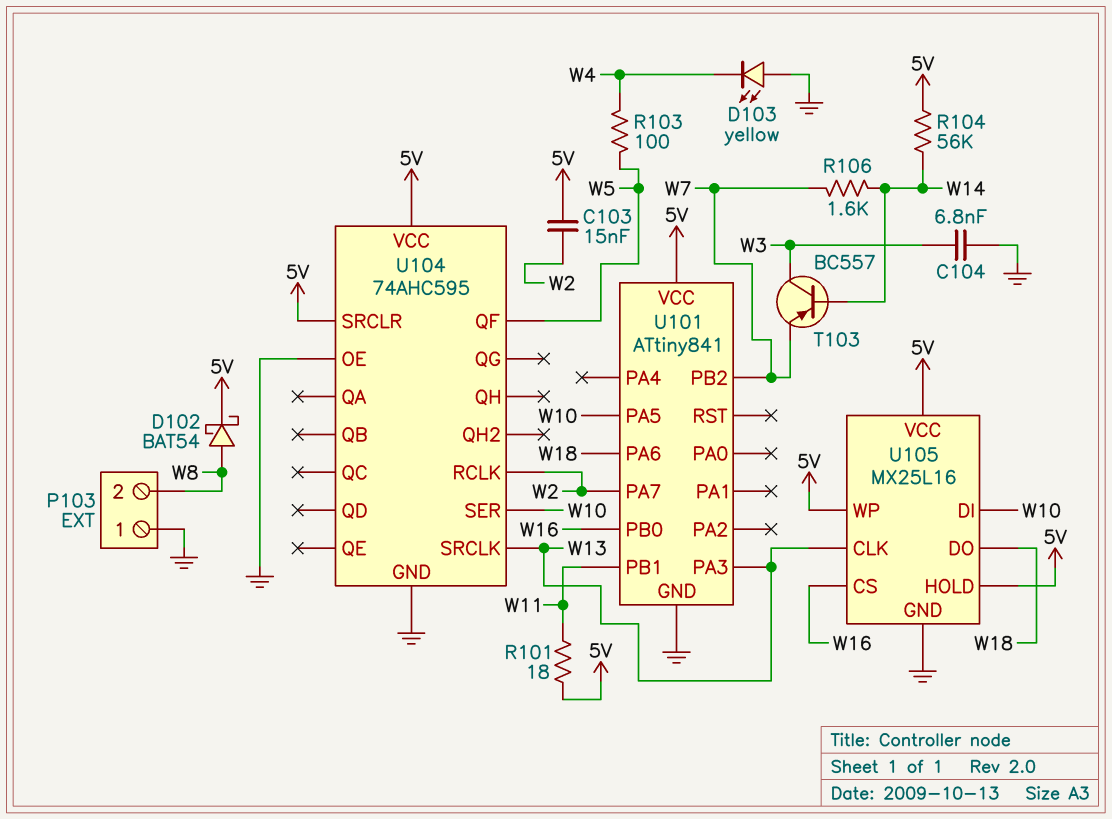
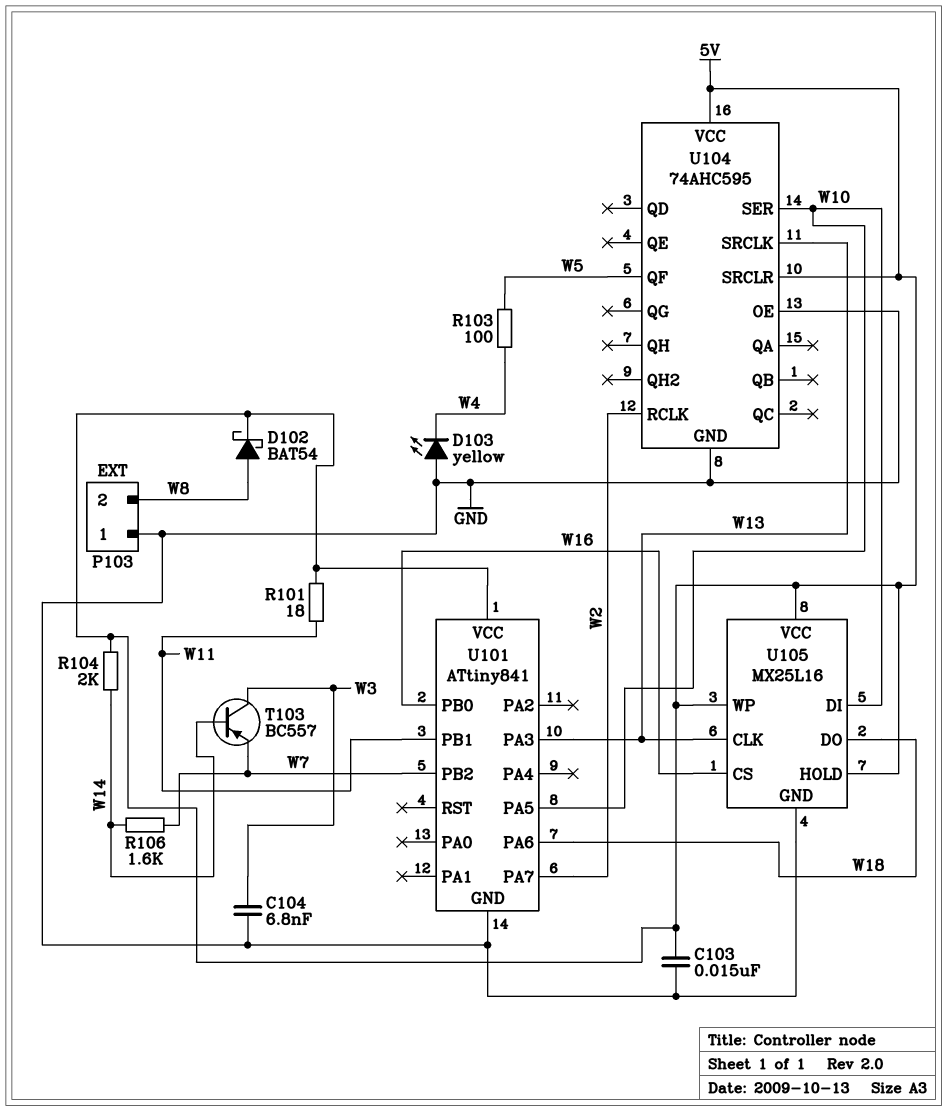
C103: 15nF (5V, W2) -> 15nF (5V, GND)
R104: 56k (5V, W14) -> 2k (5V, W14)

